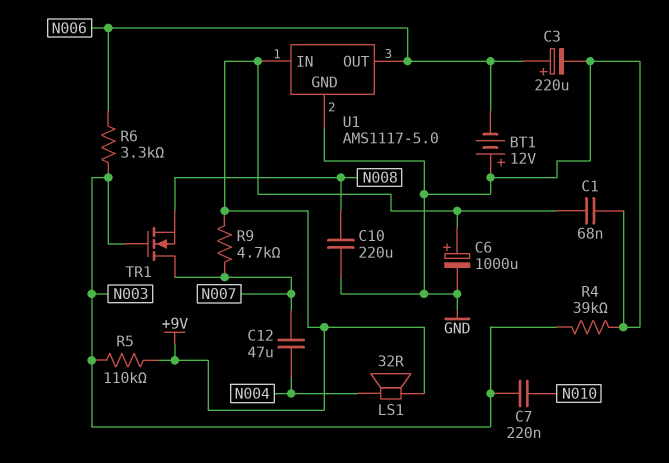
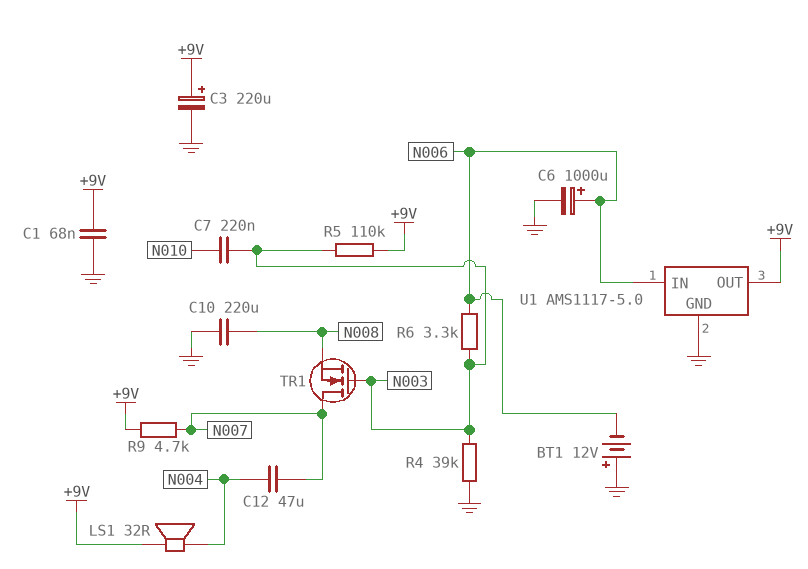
C3: 220uF (plus N006, minus GND) -> 220uF (plus +9V, minus GND)
C6: 1000uF (plus +9V, minus GND) -> 1000uF (plus N006, minus GND)
U1 pin IN: +9V -> N006
U1 pin OUT: N006 -> +9V

